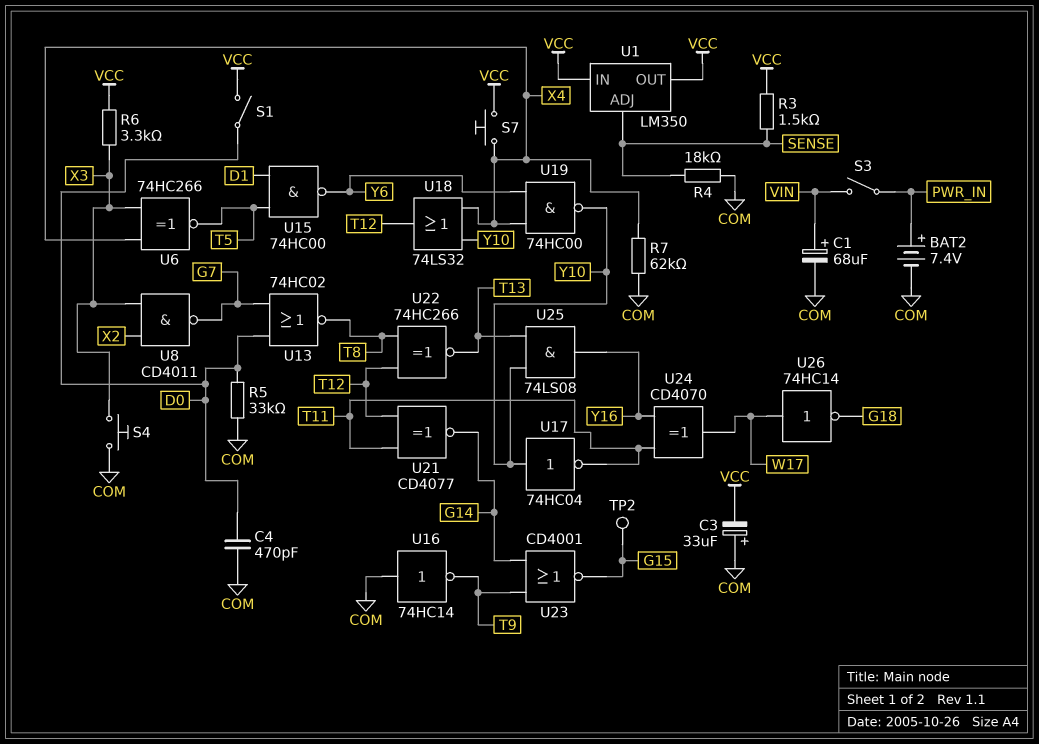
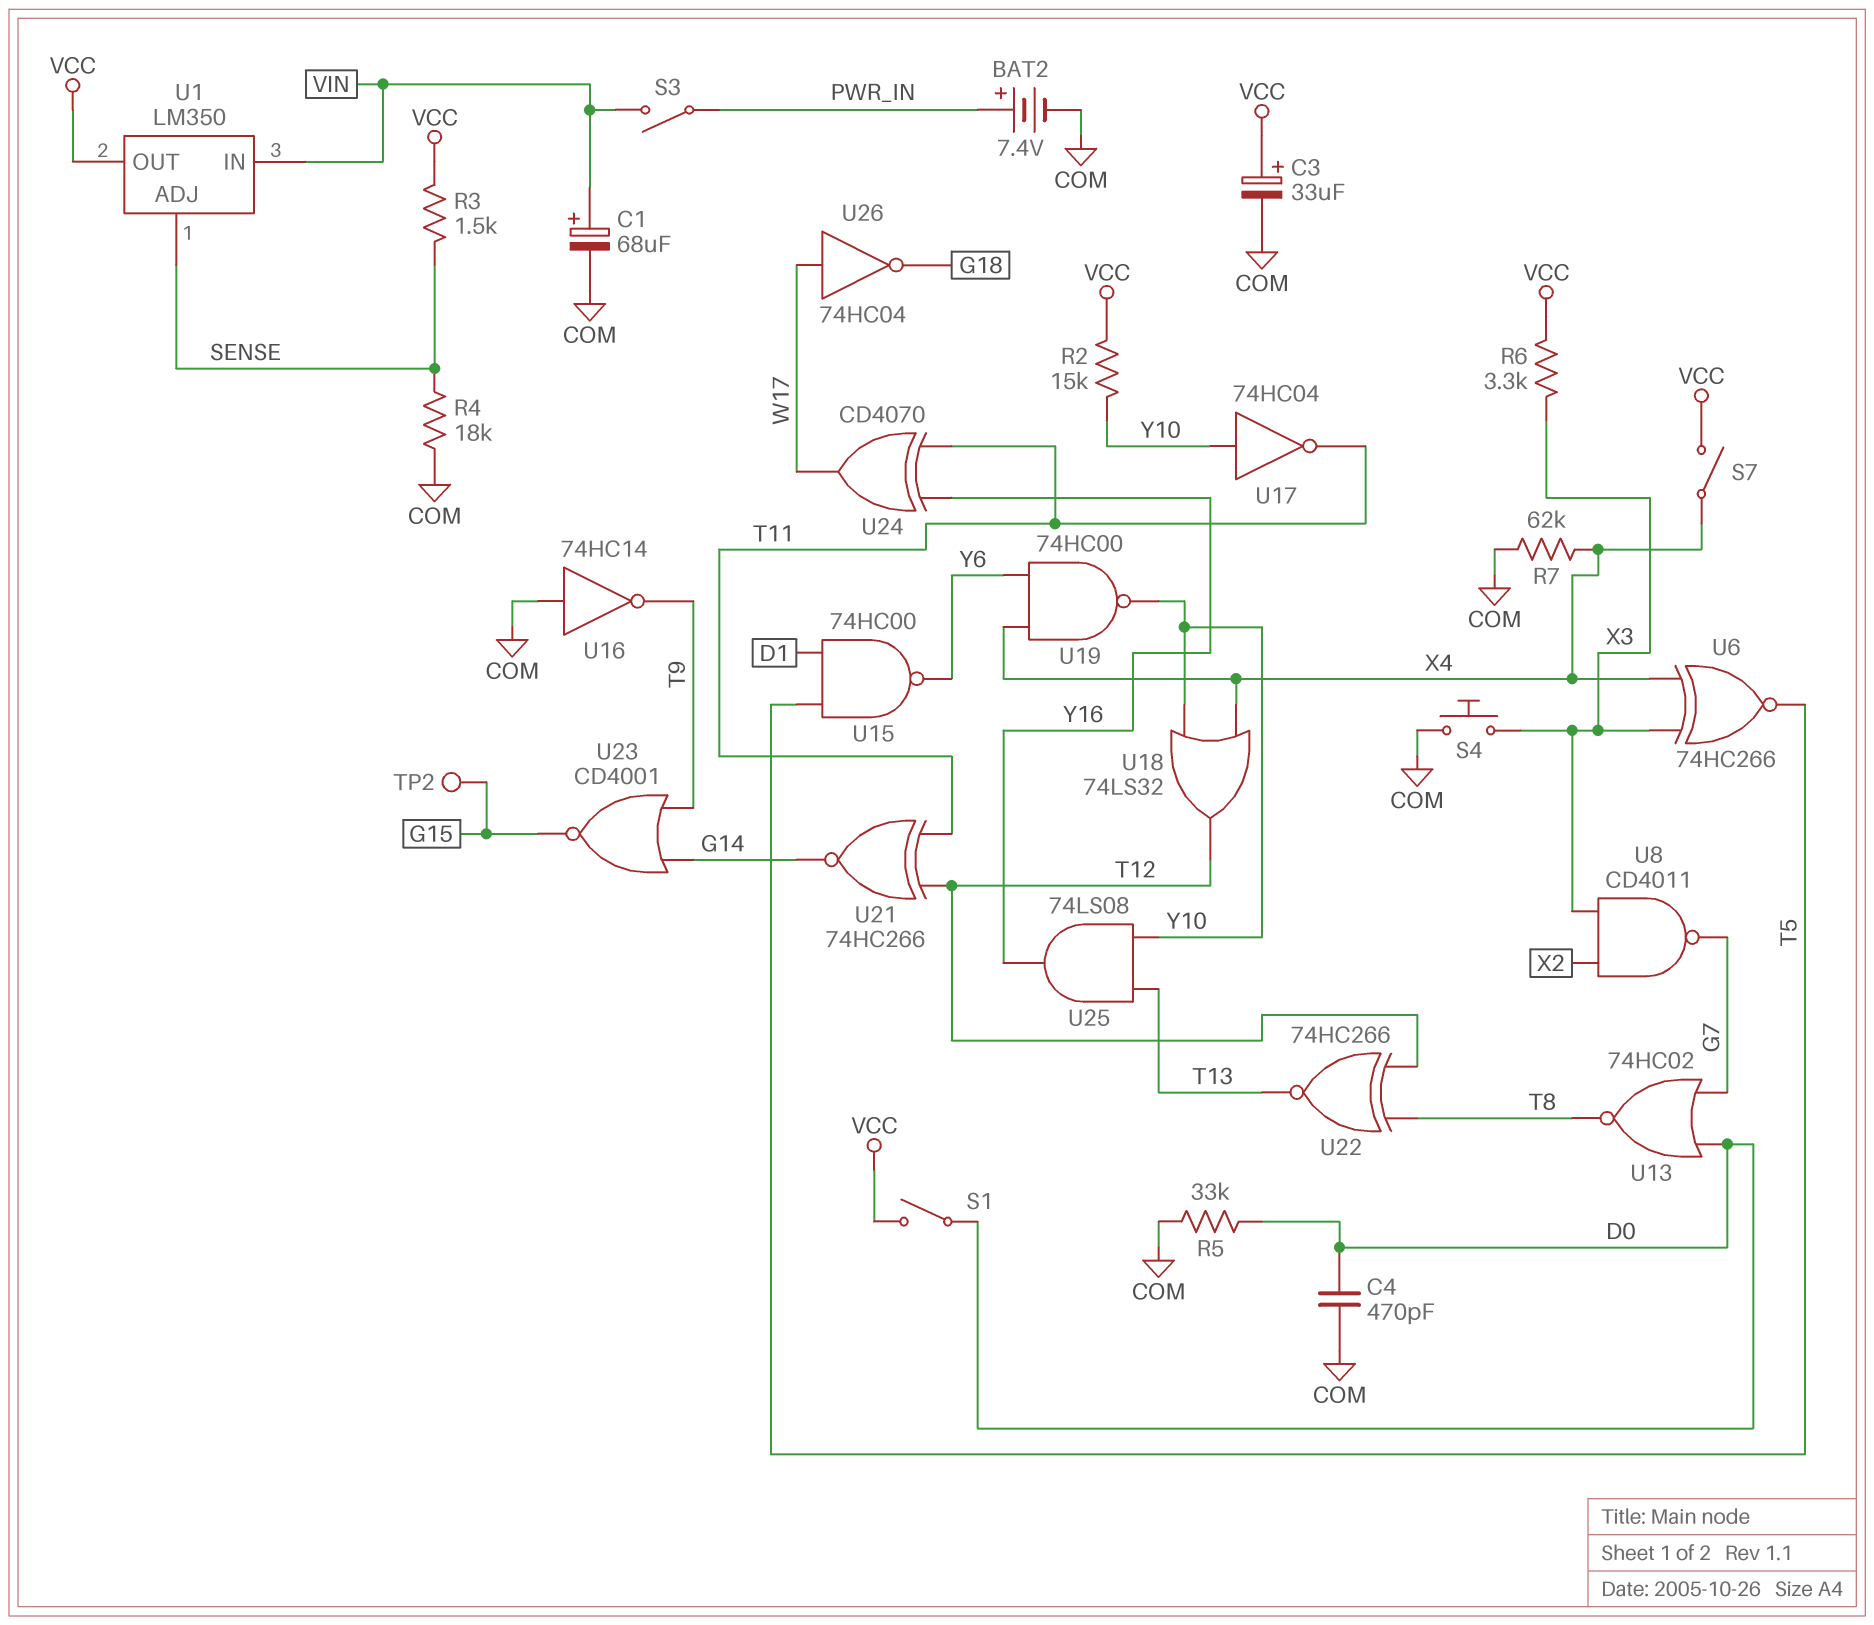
C3: 33uF (plus COM, minus VCC) -> 33uF (plus VCC, minus COM)
R2: none -> 15k (VCC, Y10)
S7: button (VCC, X4) -> switch (VCC, X4)
U1 pin IN: VCC -> VIN
U21: XNOR CD4077 (in T11, in T12, out G14) -> XNOR 74HC266 (in T11, in T12, out G14)
U26: NOT 74HC14 (in W17, out G18) -> NOT 74HC04 (in W17, out G18)

